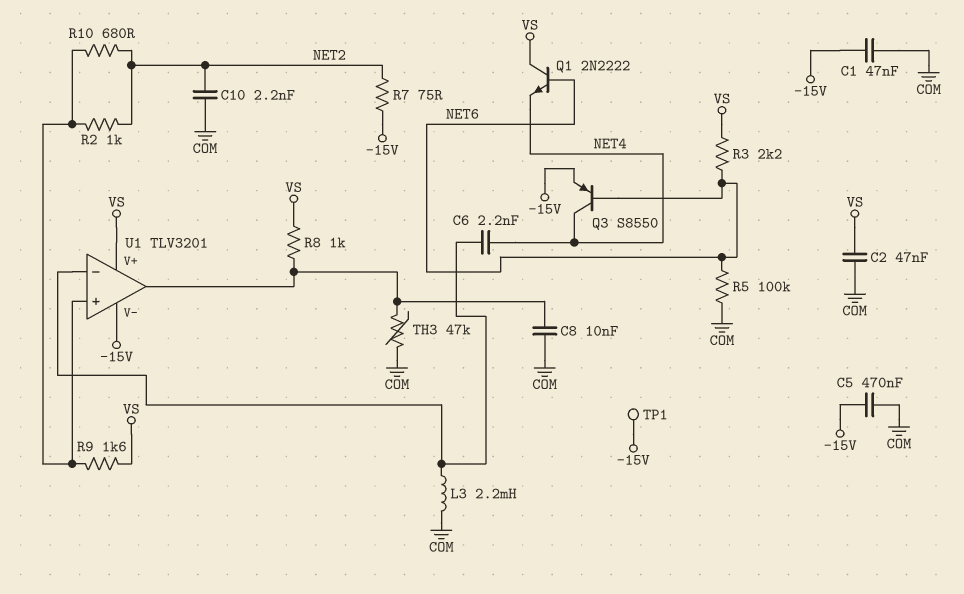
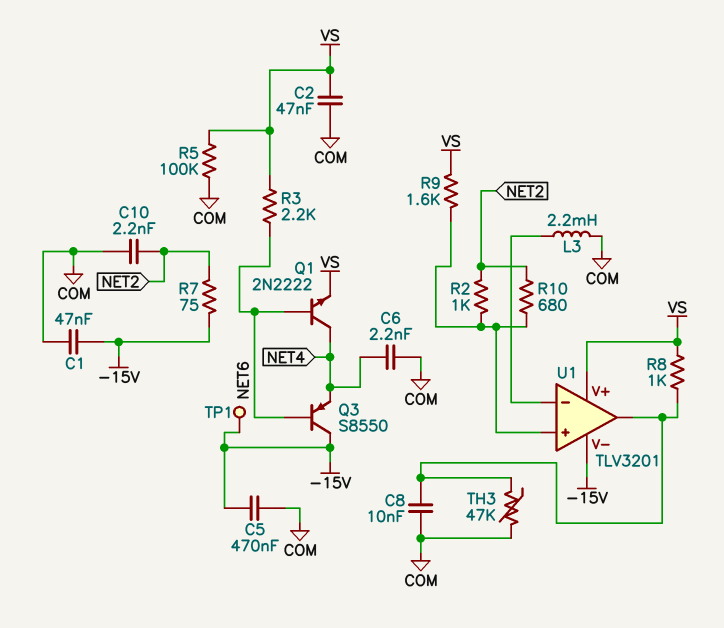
C6: 2.2nF (NET4, U1/in-) -> 2.2nF (COM, NET4)
Q1: NPN 2N2222 (B NET6, C VS, E NET4) -> NPN 2N2222 (B NET6, C NET4, E VS)
Q3: PNP S8550 (B NET6, C NET4, E -15V) -> PNP S8550 (B NET6, C -15V, E NET4)
R5: 100k (COM, NET6) -> 100k (COM, VS)

